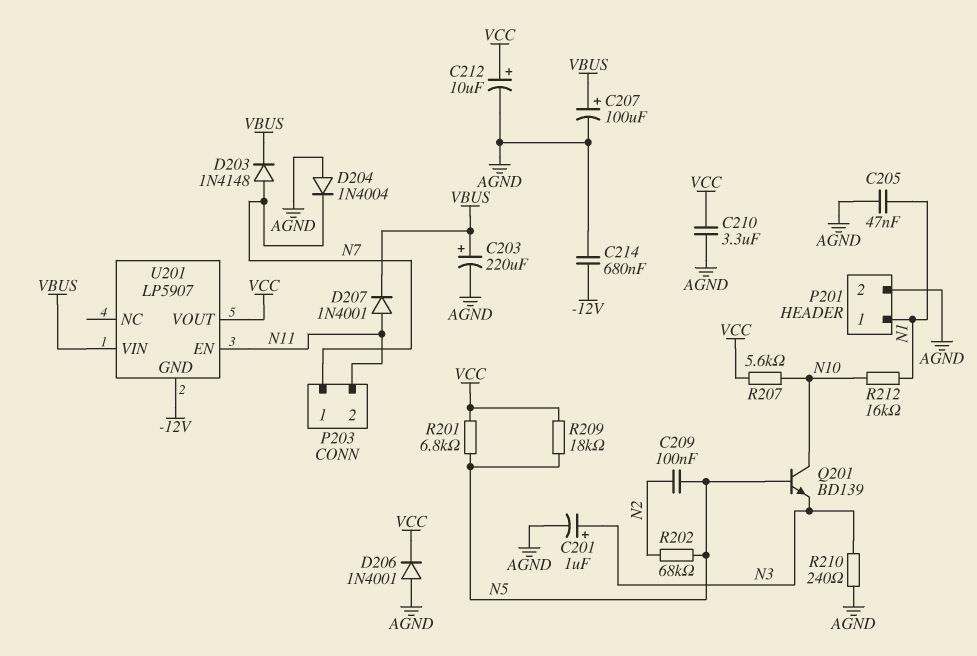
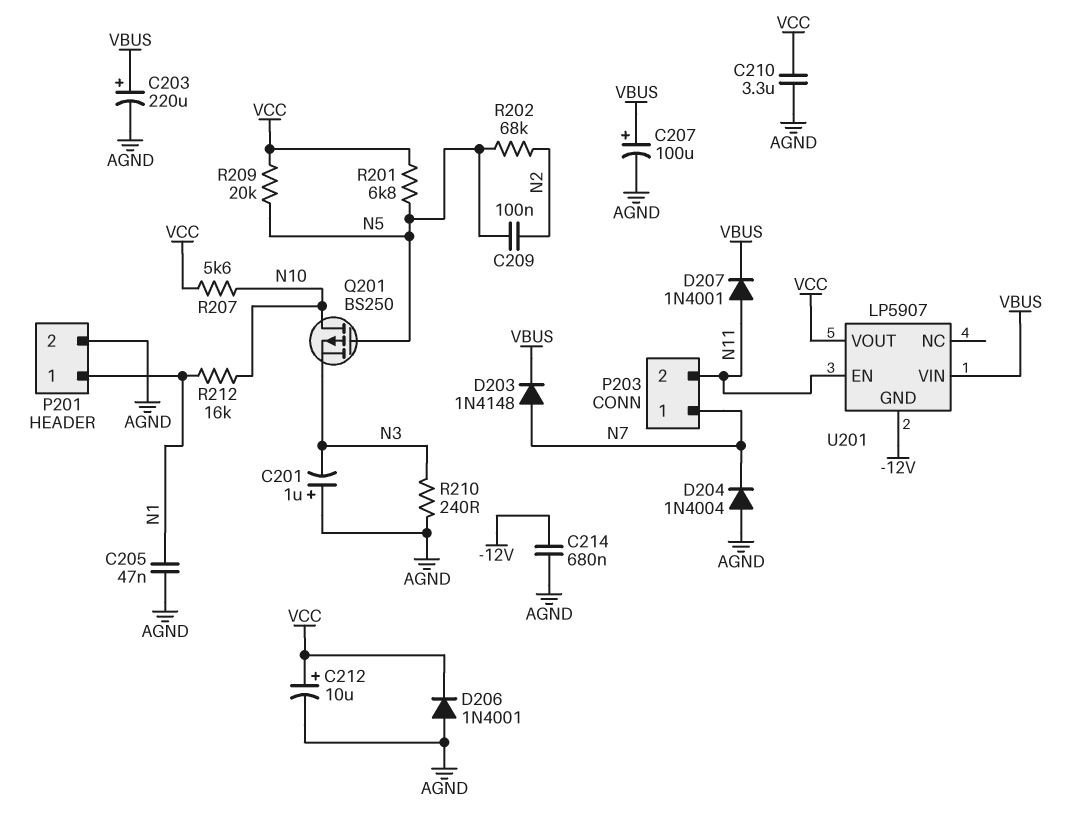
C201: 1uF (plus N3, minus AGND) -> 1uF (plus AGND, minus N3)
Q201: NPN BD139 (B N5, C N10, E N3) -> PMOS BS250 (G N5, D N10, S N3)
R209: 18k (N5, VCC) -> 20k (N5, VCC)

